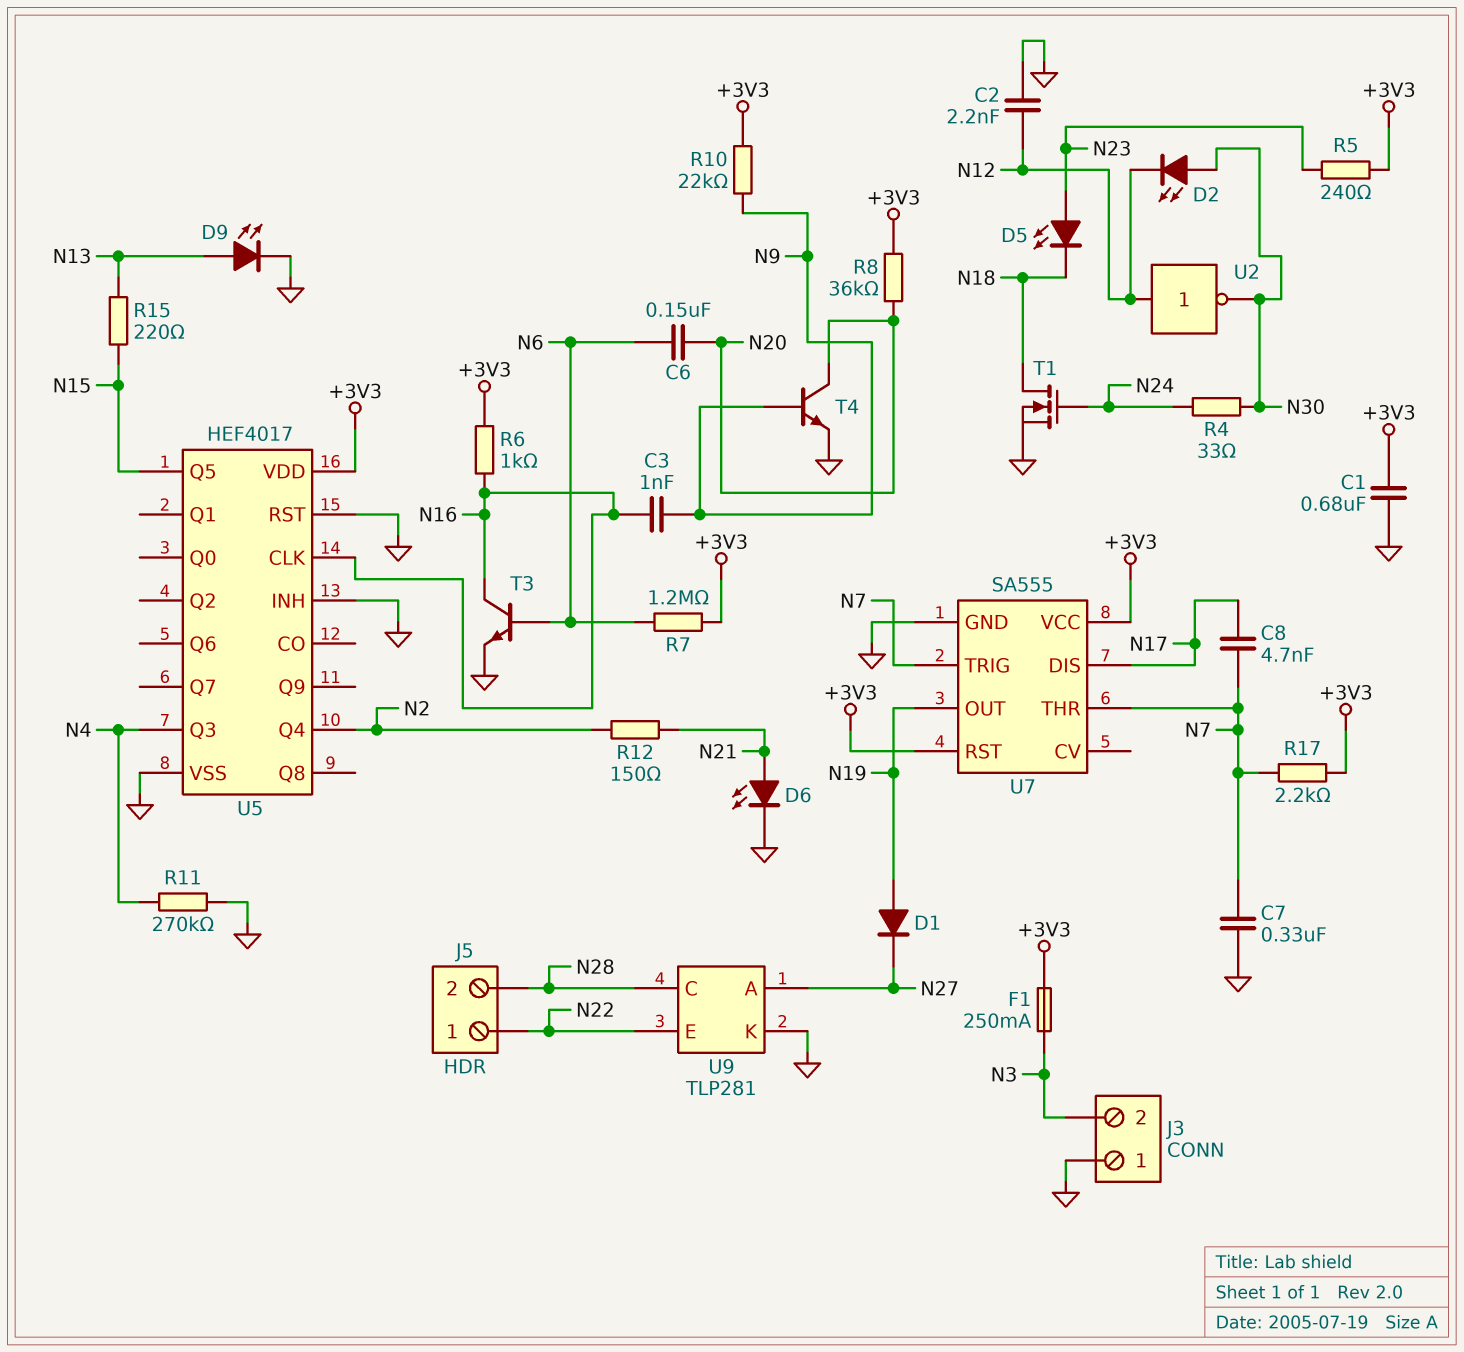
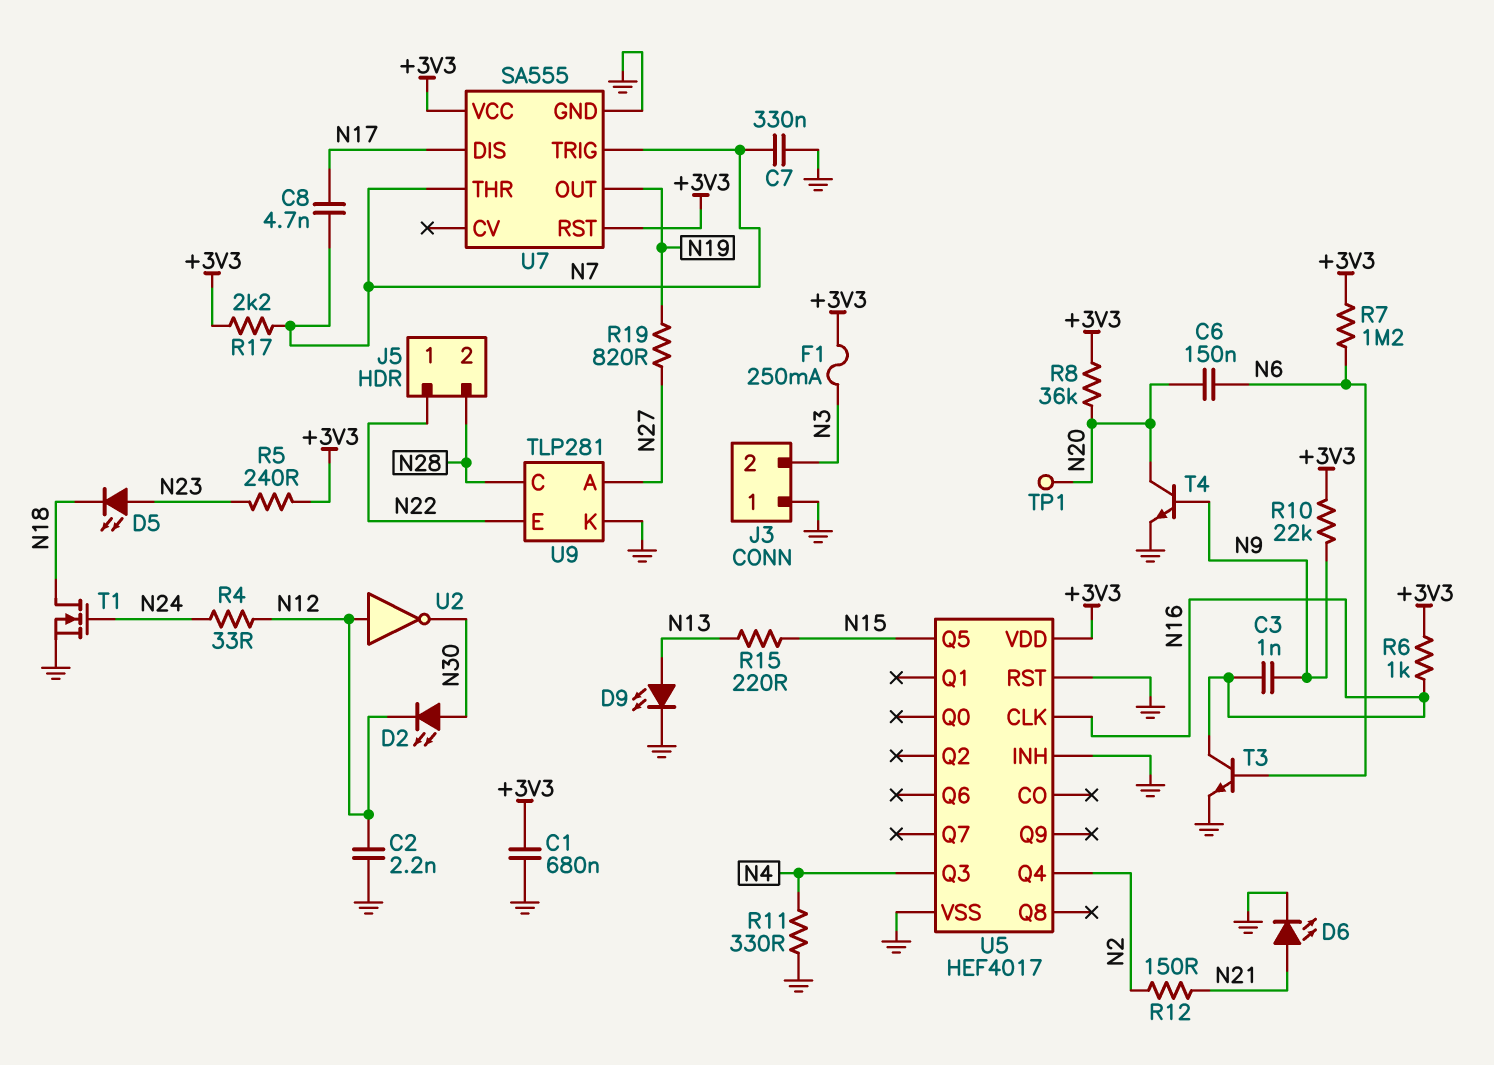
D1: diode (A N19, K N27) -> none
R4: 33 (N24, N30) -> 33 (N12, N24)
R11: 270k (GND, N4) -> 330 (GND, N4)
R19: none -> 820 (N19, N27)
TP1: none -> test point (N20)

